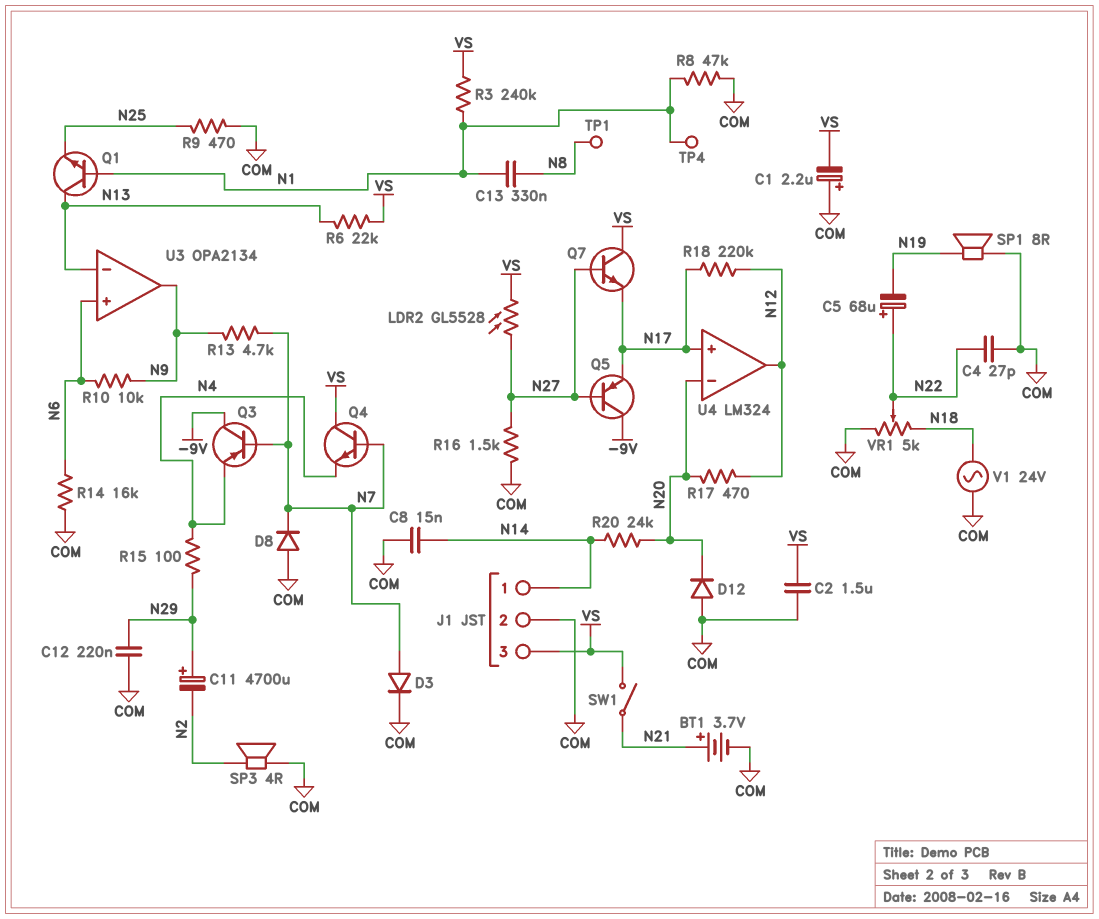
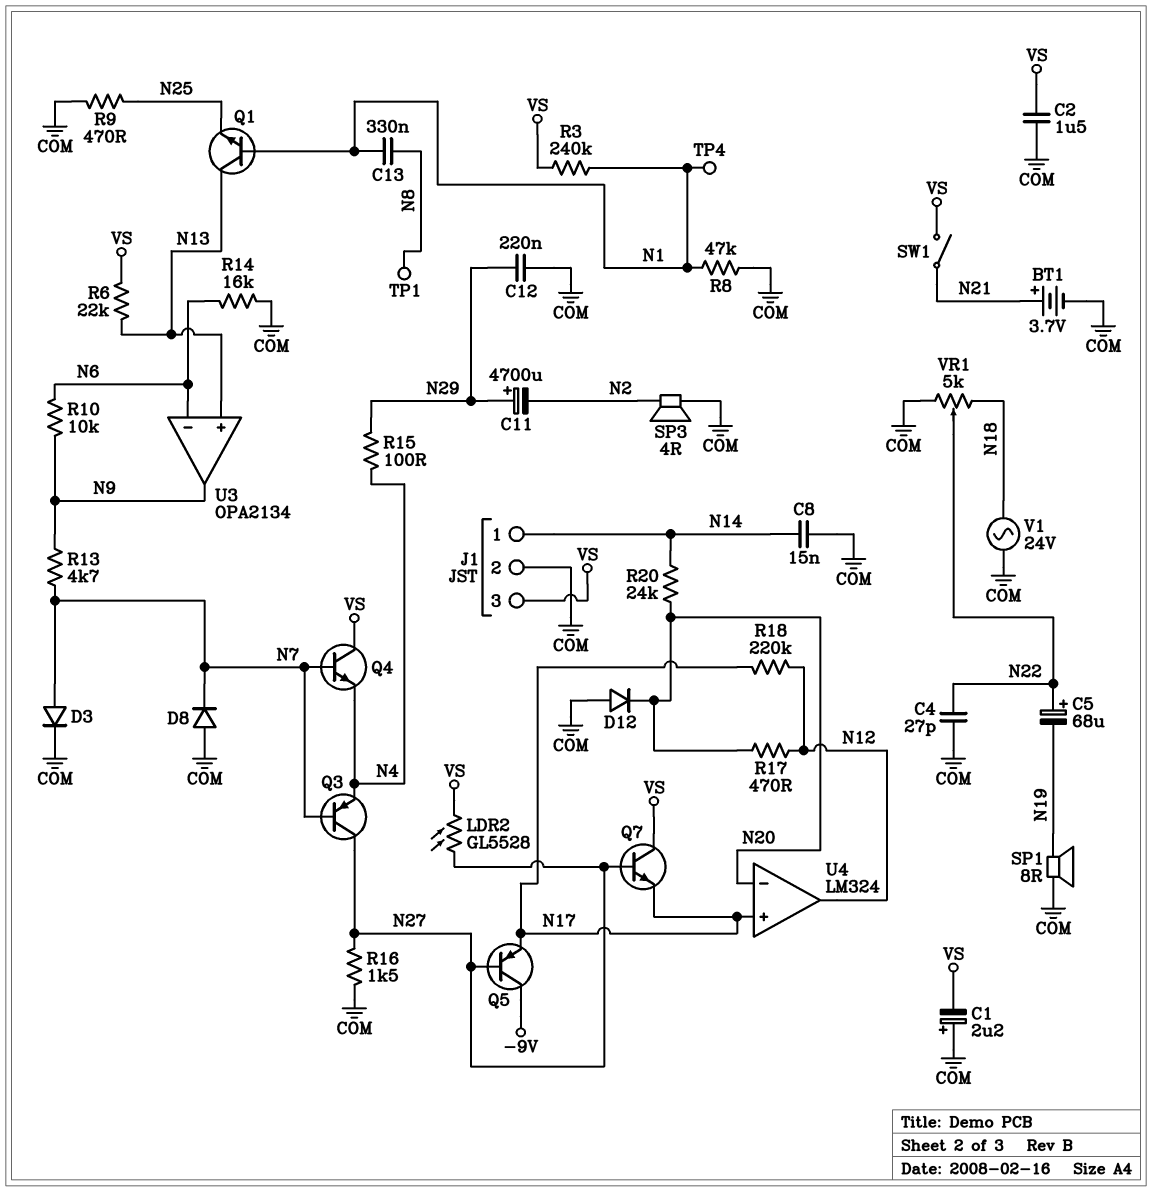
Q3: PNP (B N7, C -9V, E N4) -> PNP (B N7, C N27, E N4)
U3 pin in+: N6 -> N13
U3 pin in-: N13 -> N6

